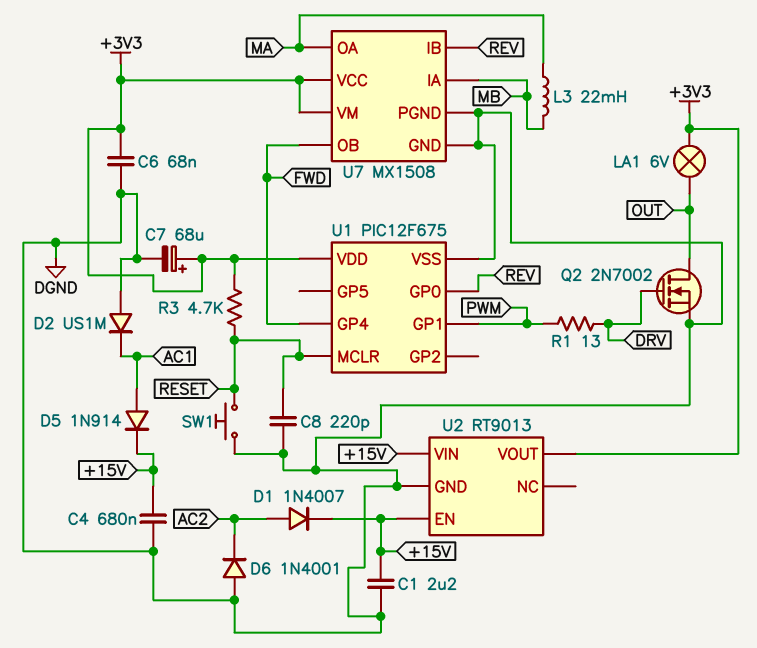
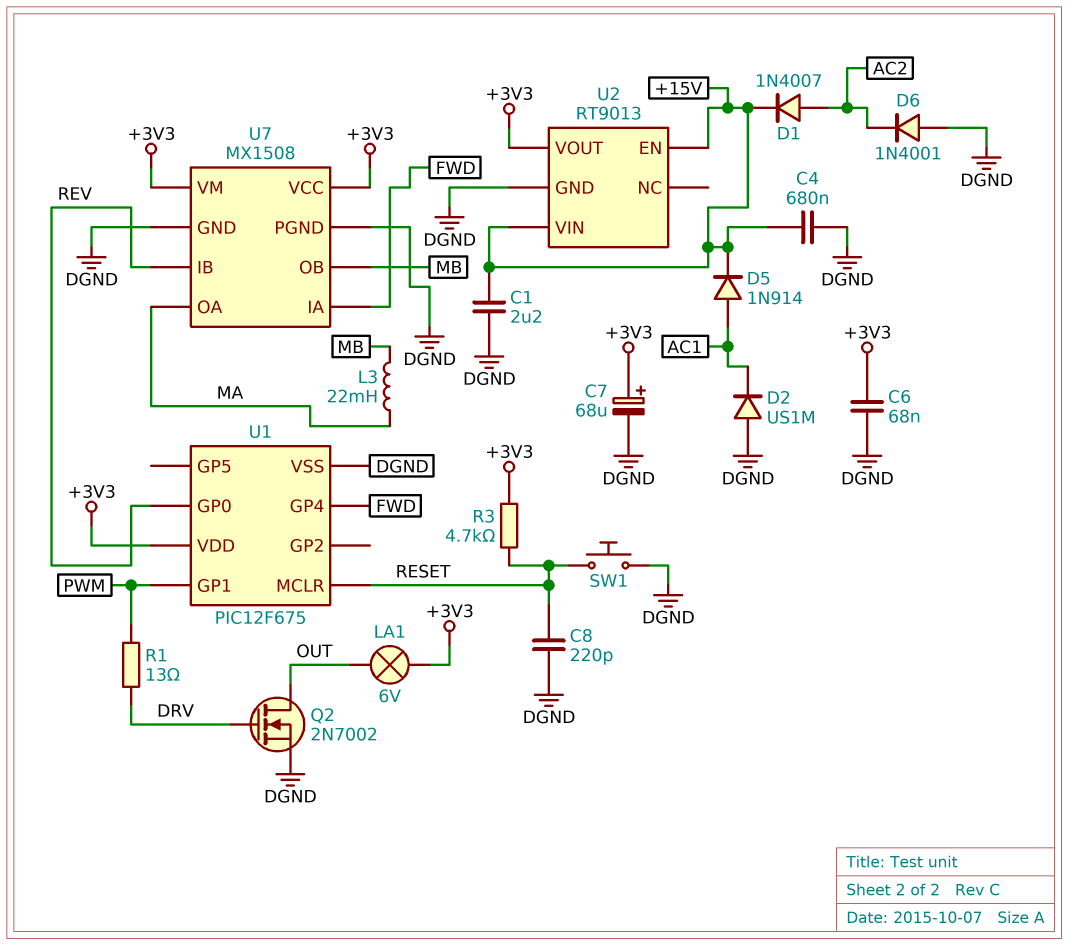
U7 pin IA: MB -> FWD
U7 pin OB: FWD -> MB

